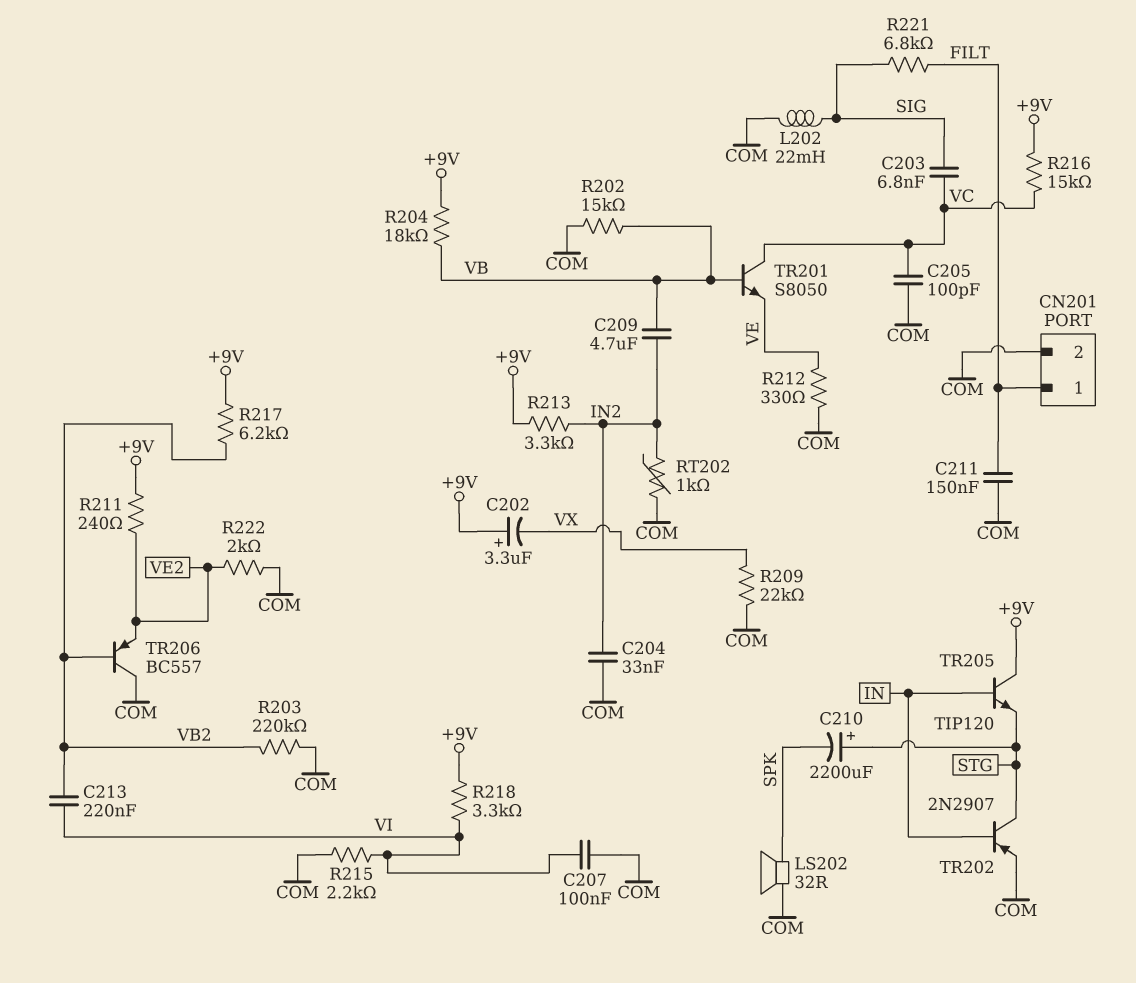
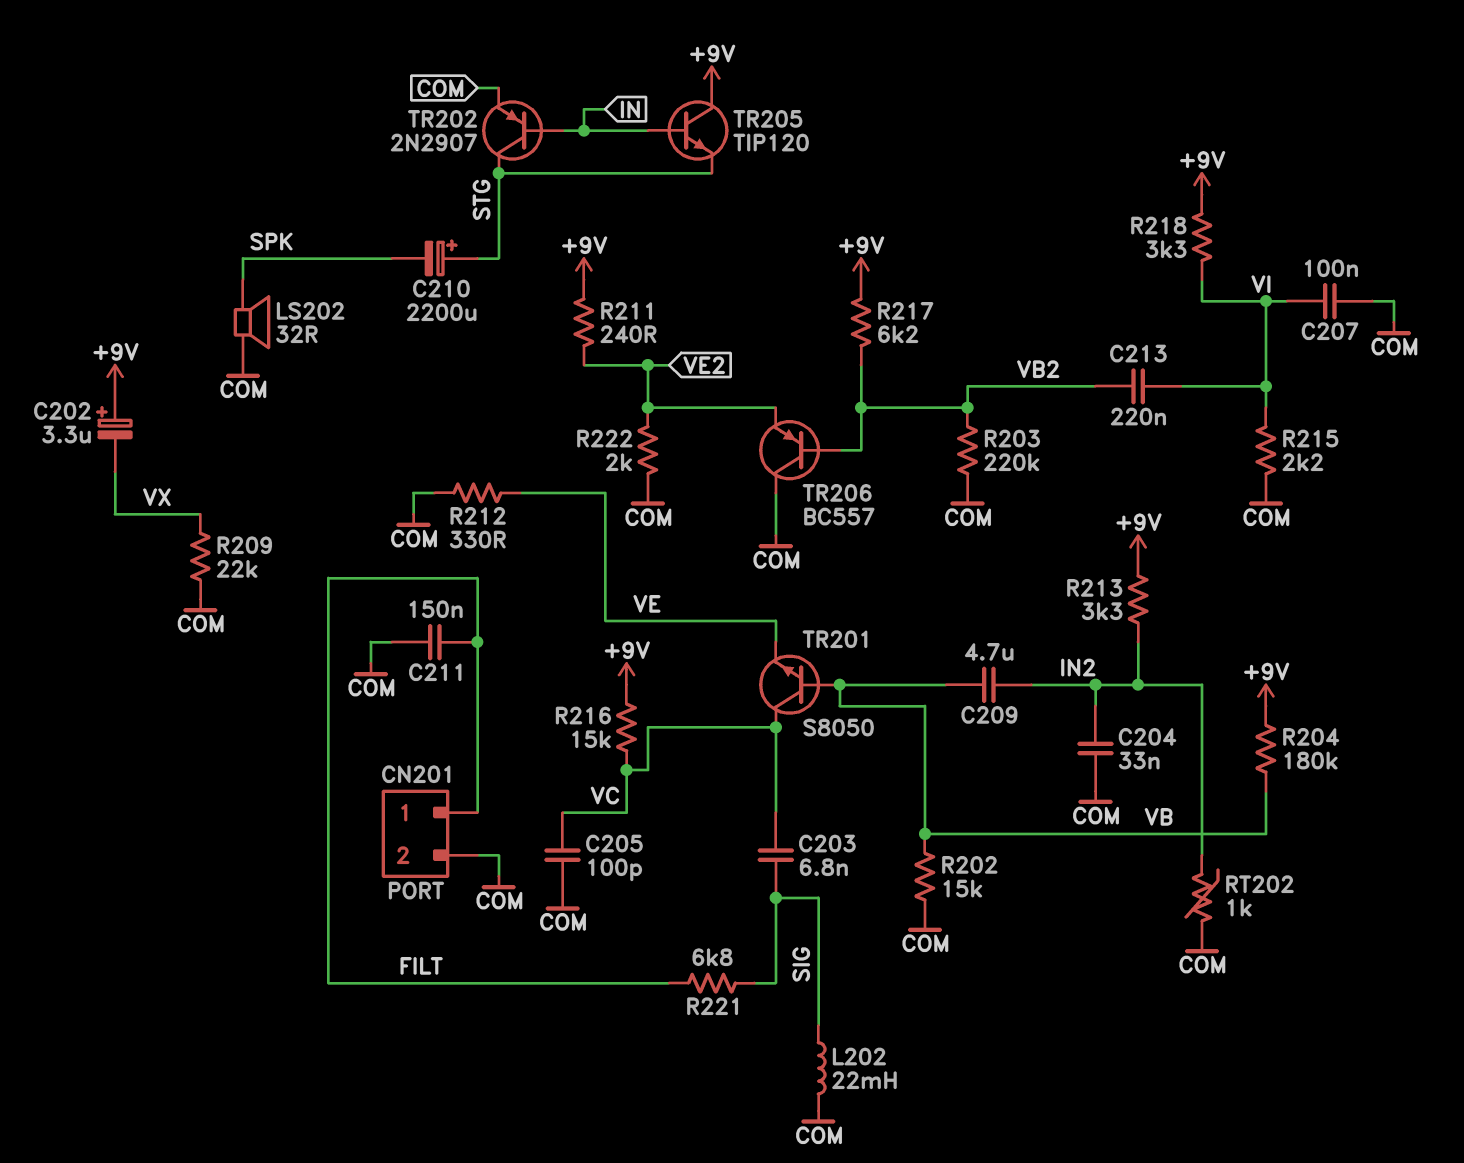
R204: 18k (+9V, VB) -> 180k (+9V, VB)

